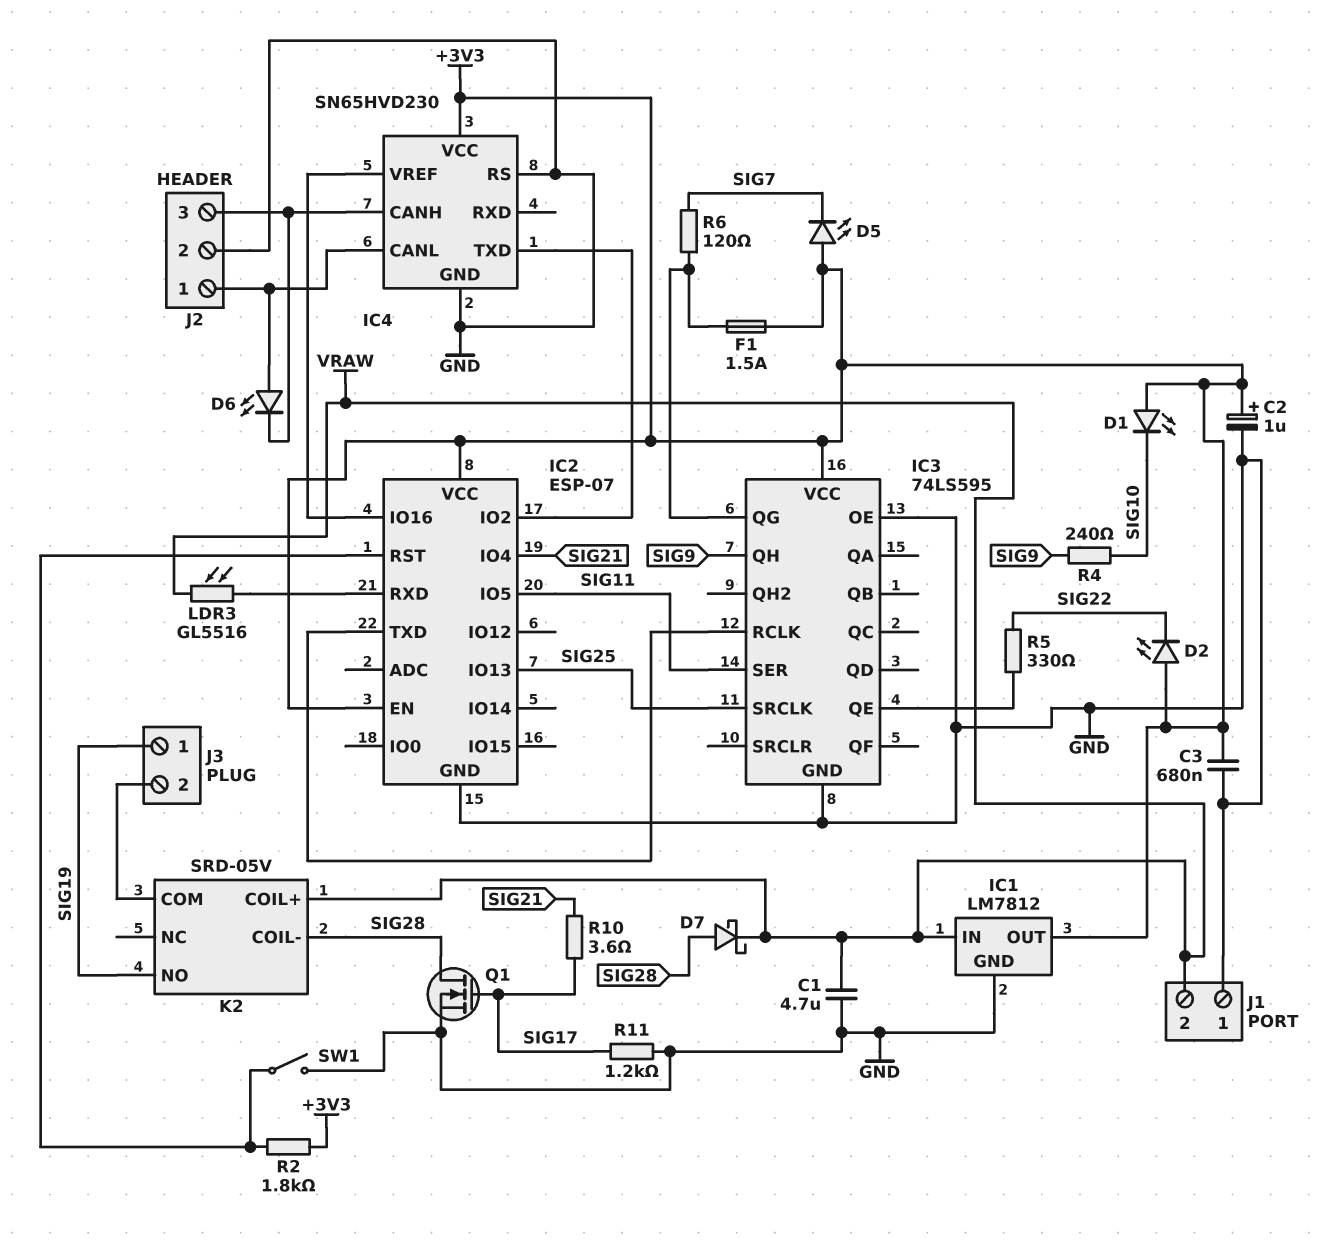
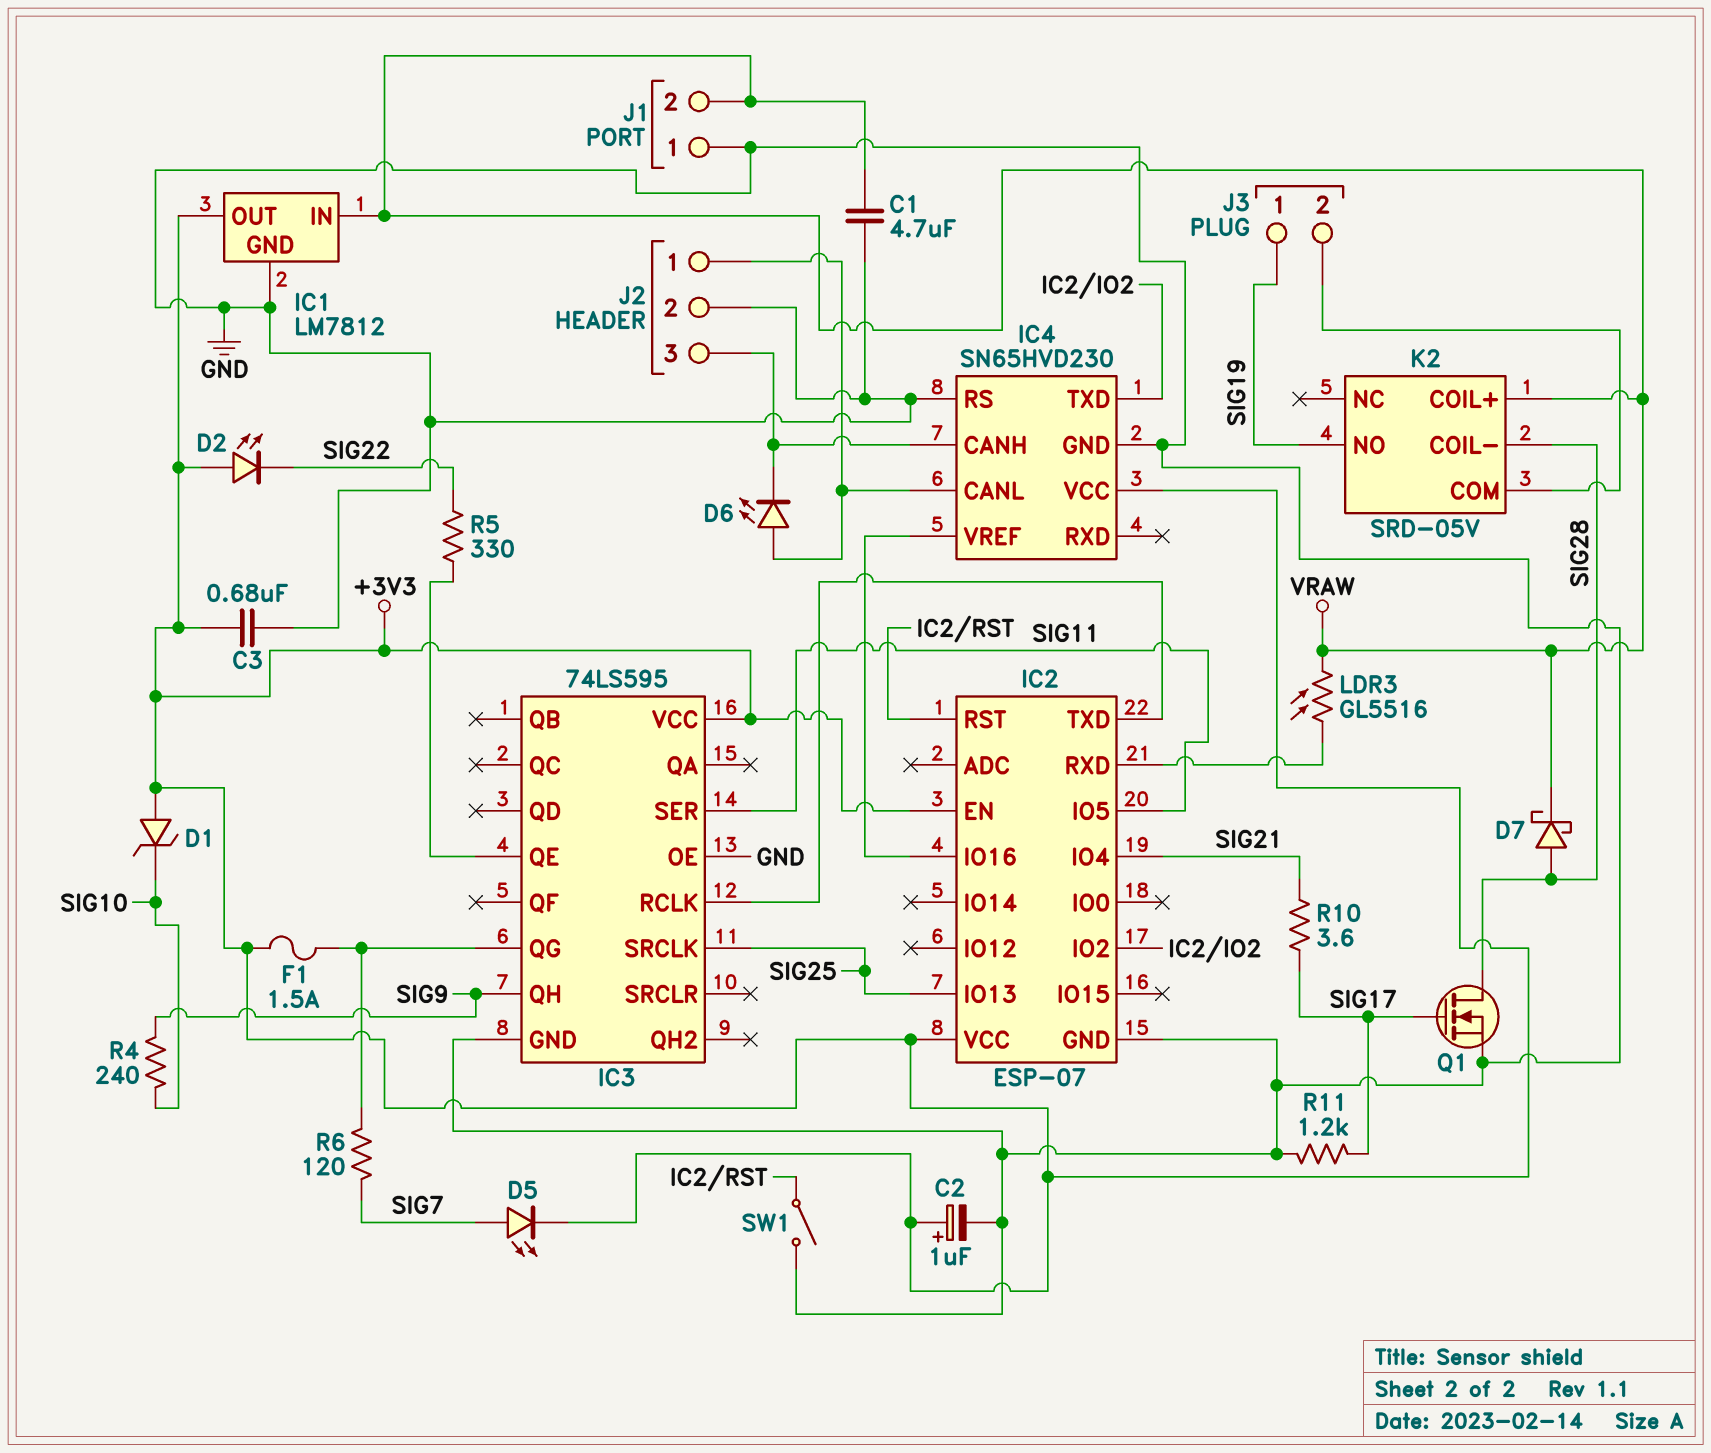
D1: LED (A +3V3, K SIG10) -> zener (A +3V3, K SIG10)
D5: LED (A +3V3, K SIG7) -> LED (A SIG7, K +3V3)
R2: 1.8k (+3V3, IC2/RST) -> none

